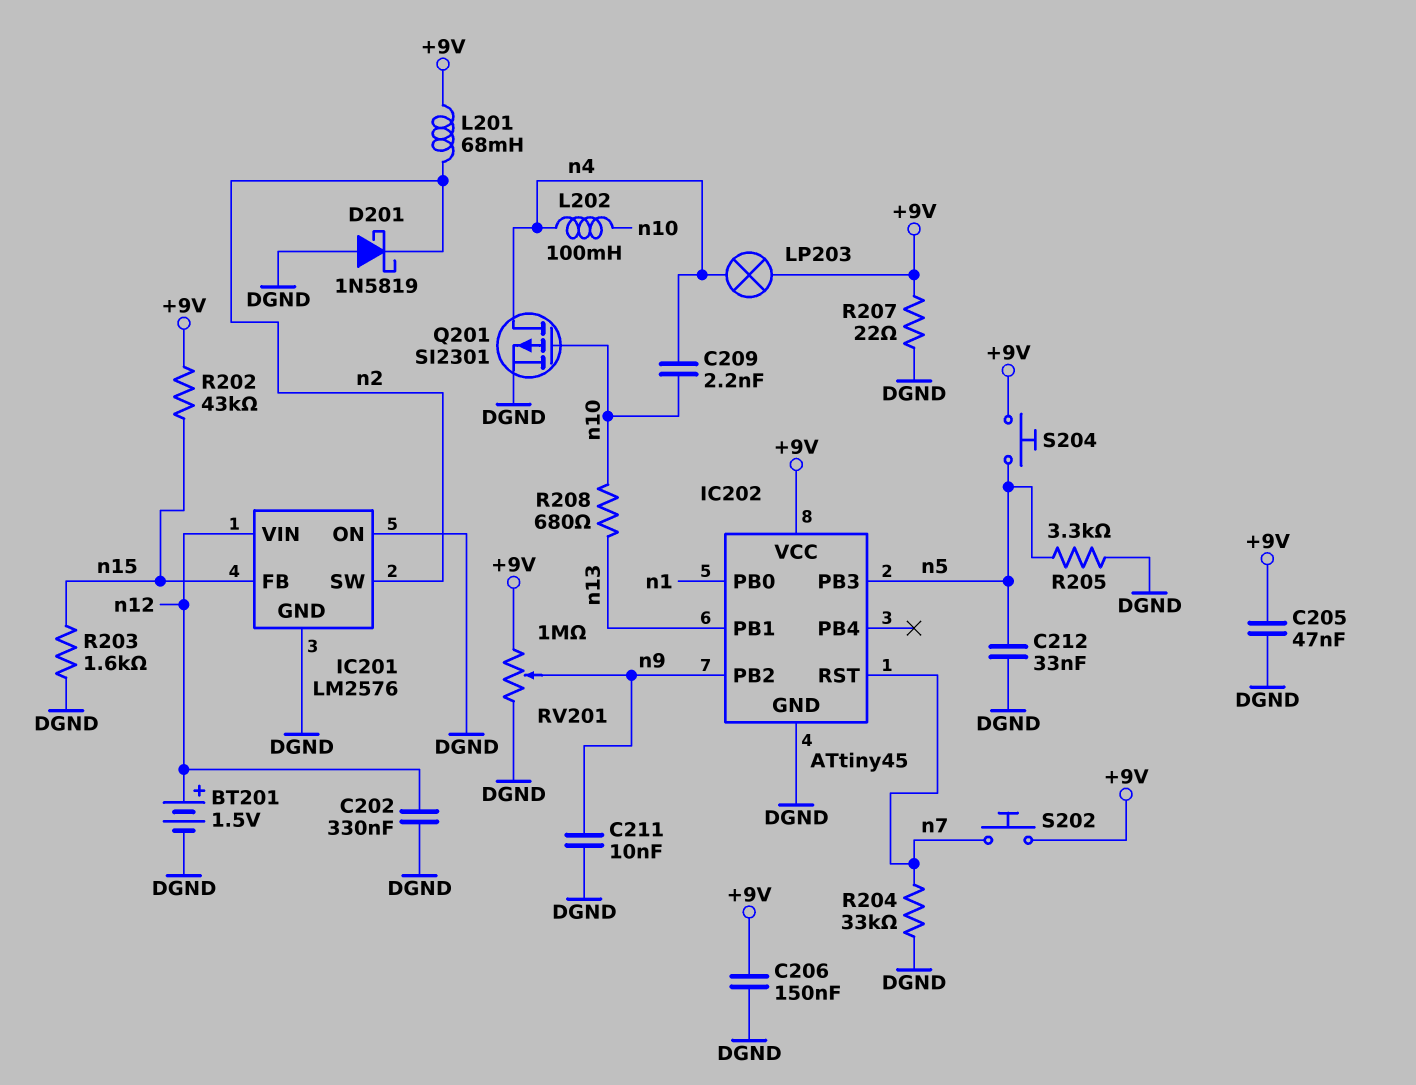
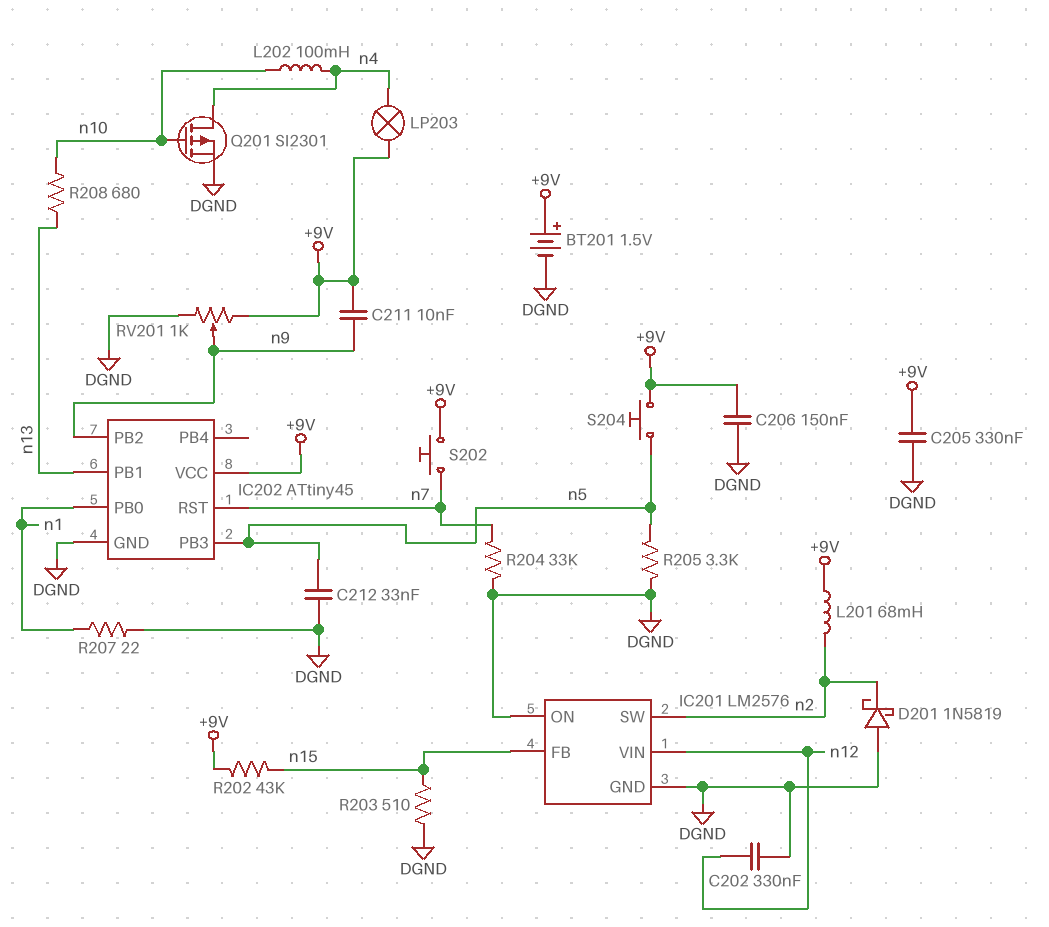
BT201: 1.5V (plus n12, minus DGND) -> 1.5V (plus +9V, minus DGND)
C205: 47nF (+9V, DGND) -> 330nF (+9V, DGND)
C209: 2.2nF (n4, n10) -> none
C211: 10nF (DGND, n9) -> 10nF (+9V, n9)
R203: 1.6k (DGND, n15) -> 510 (DGND, n15)
R207: 22 (+9V, DGND) -> 22 (DGND, n1)
RV201: 1M (+9V, DGND, wiper n9) -> 1k (+9V, DGND, wiper n9)

